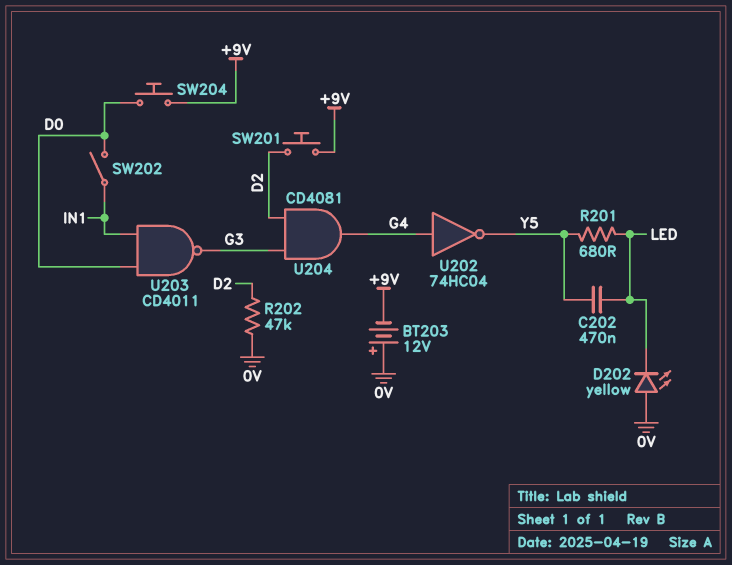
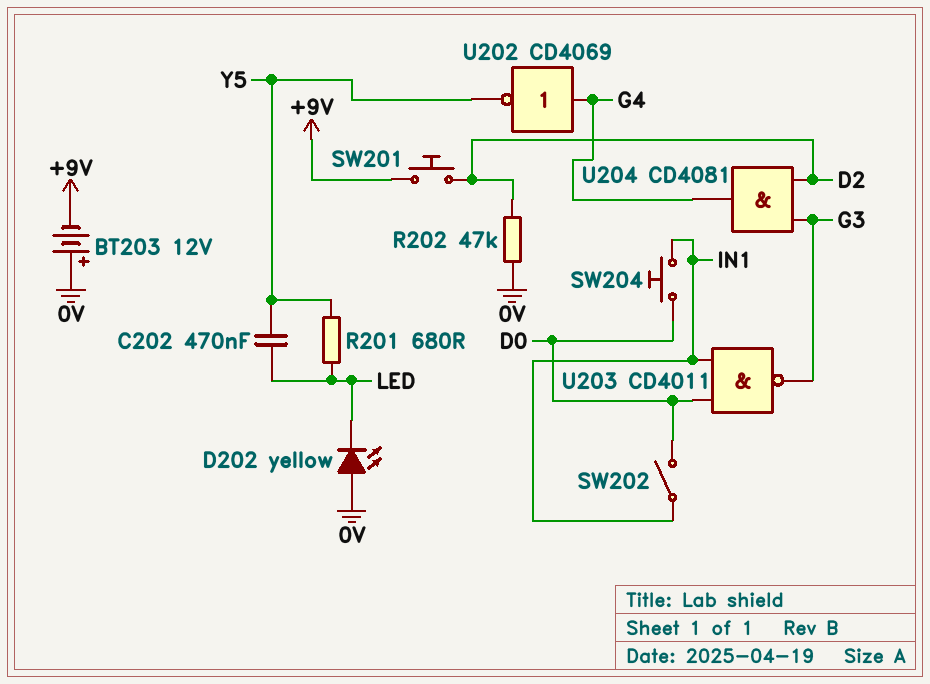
SW204: button (+9V, D0) -> button (D0, IN1)
U202: NOT 74HC04 (in G4, out Y5) -> NOT CD4069 (in G4, out Y5)

